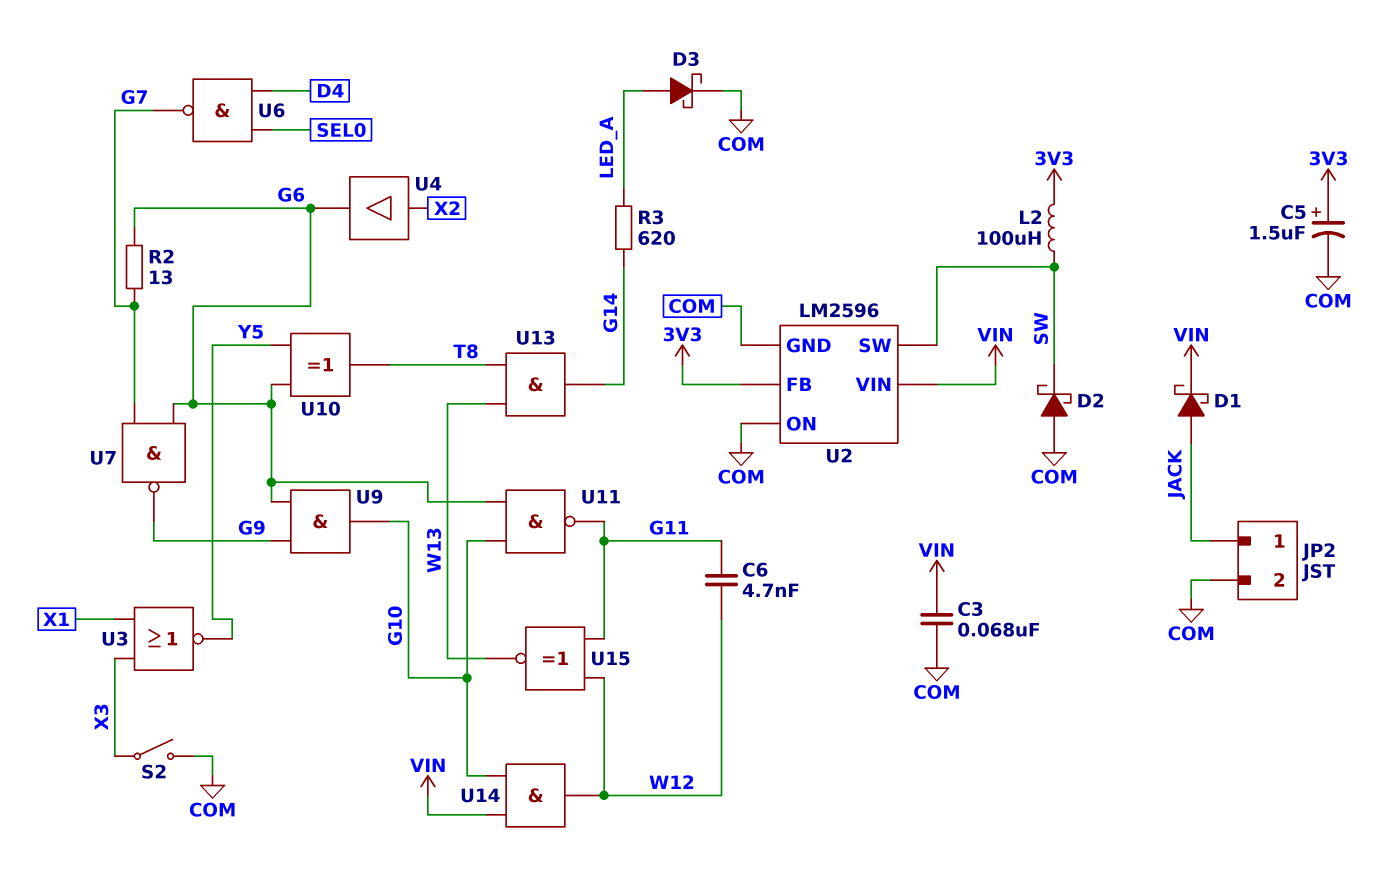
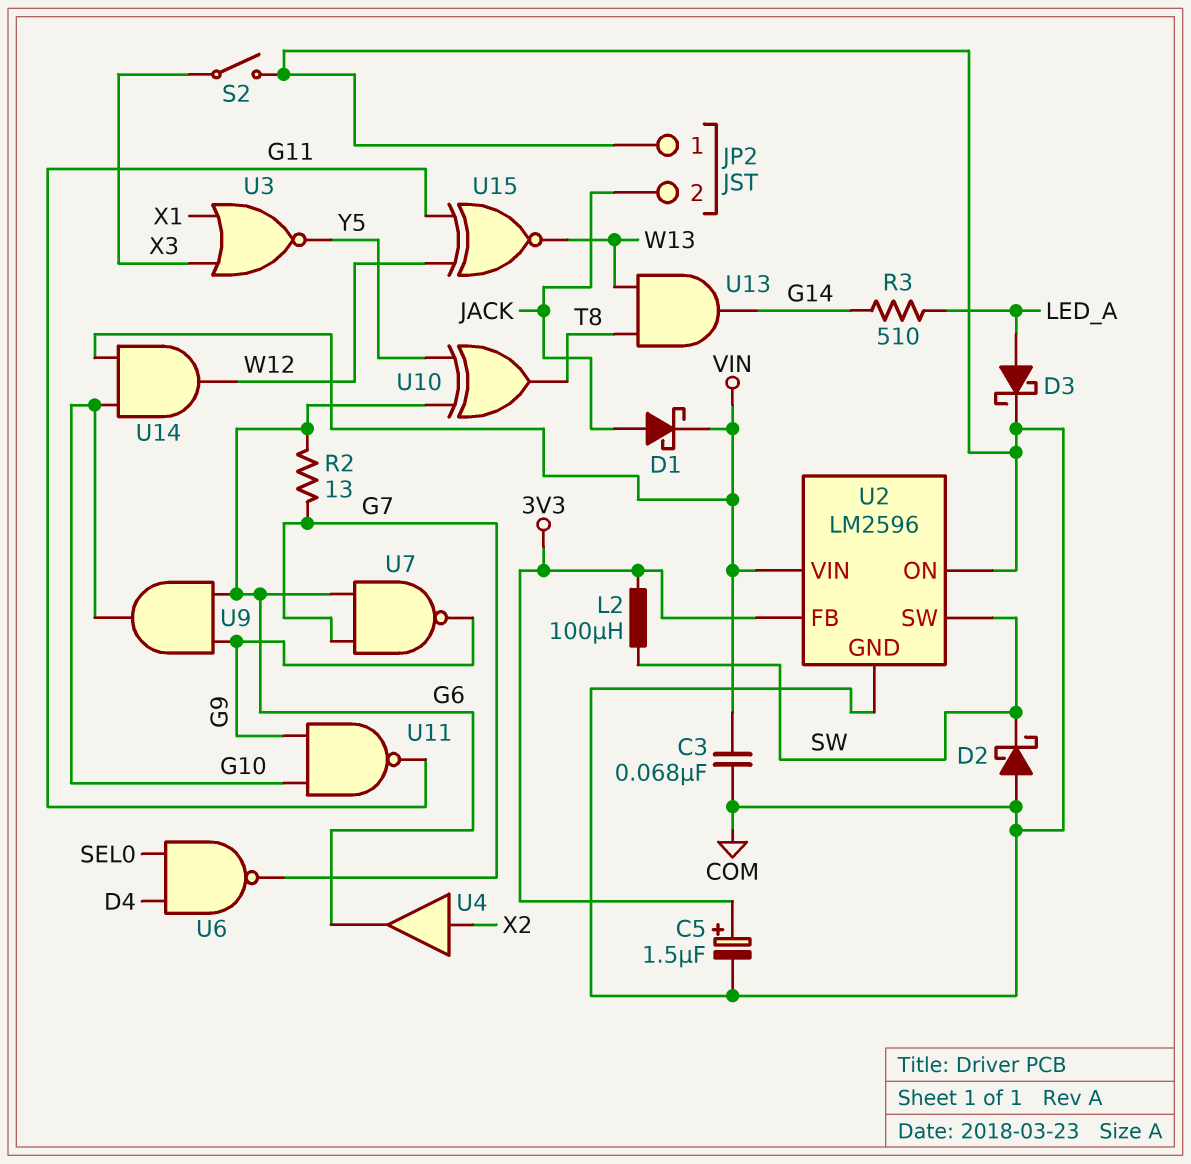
C6: 4.7nF (G11, W12) -> none
JP2 pin 1: JACK -> COM
JP2 pin 2: COM -> JACK
R3: 620 (G14, LED_A) -> 510 (G14, LED_A)
U11: NAND (in G6, in G10, out G11) -> NAND (in G9, in G10, out G11)

